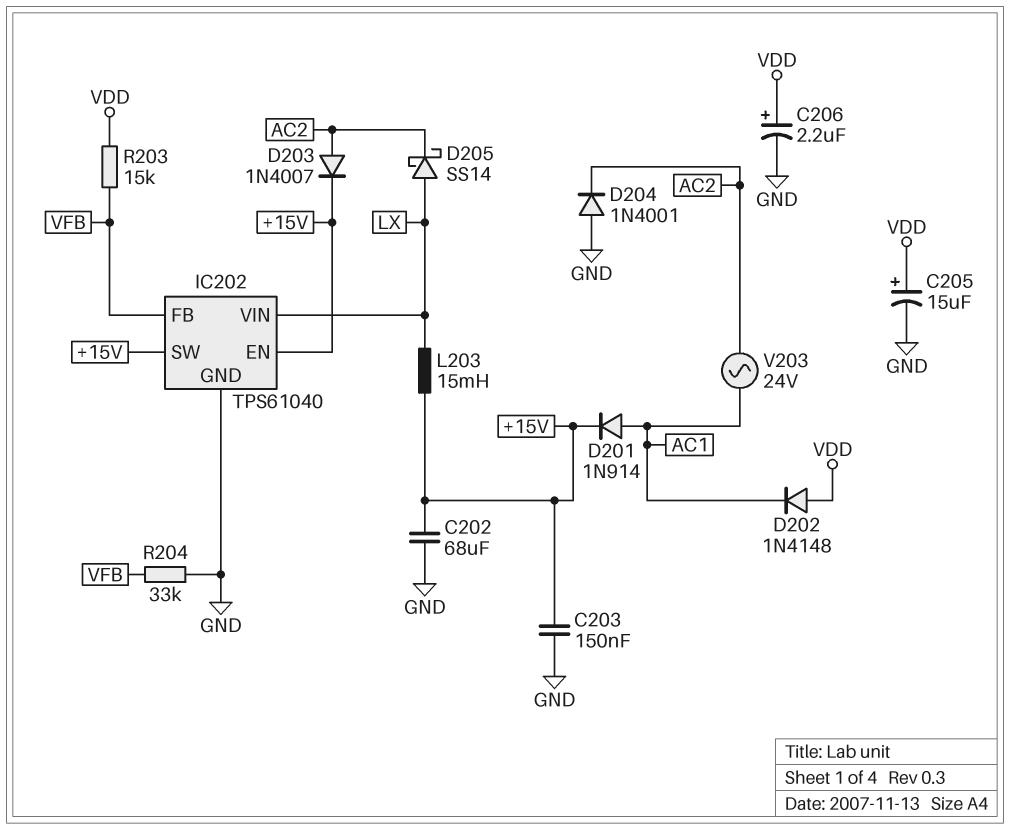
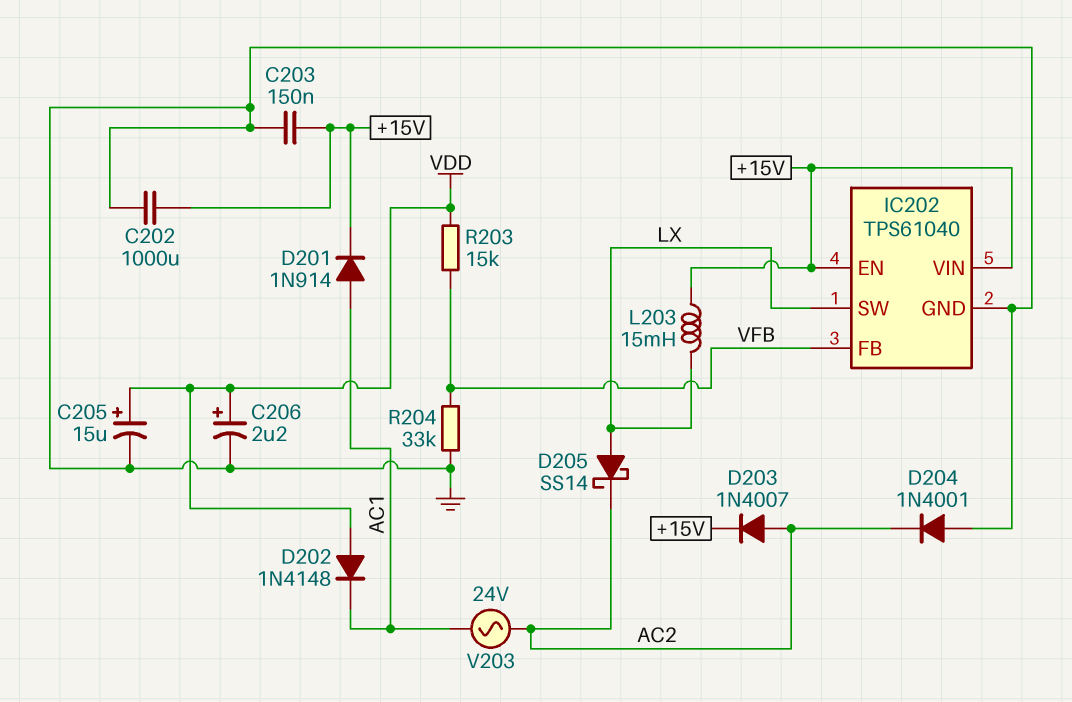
C202: 68uF (+15V, GND) -> 1000uF (+15V, GND)
IC202 pin SW: +15V -> LX
IC202 pin VIN: LX -> +15V

